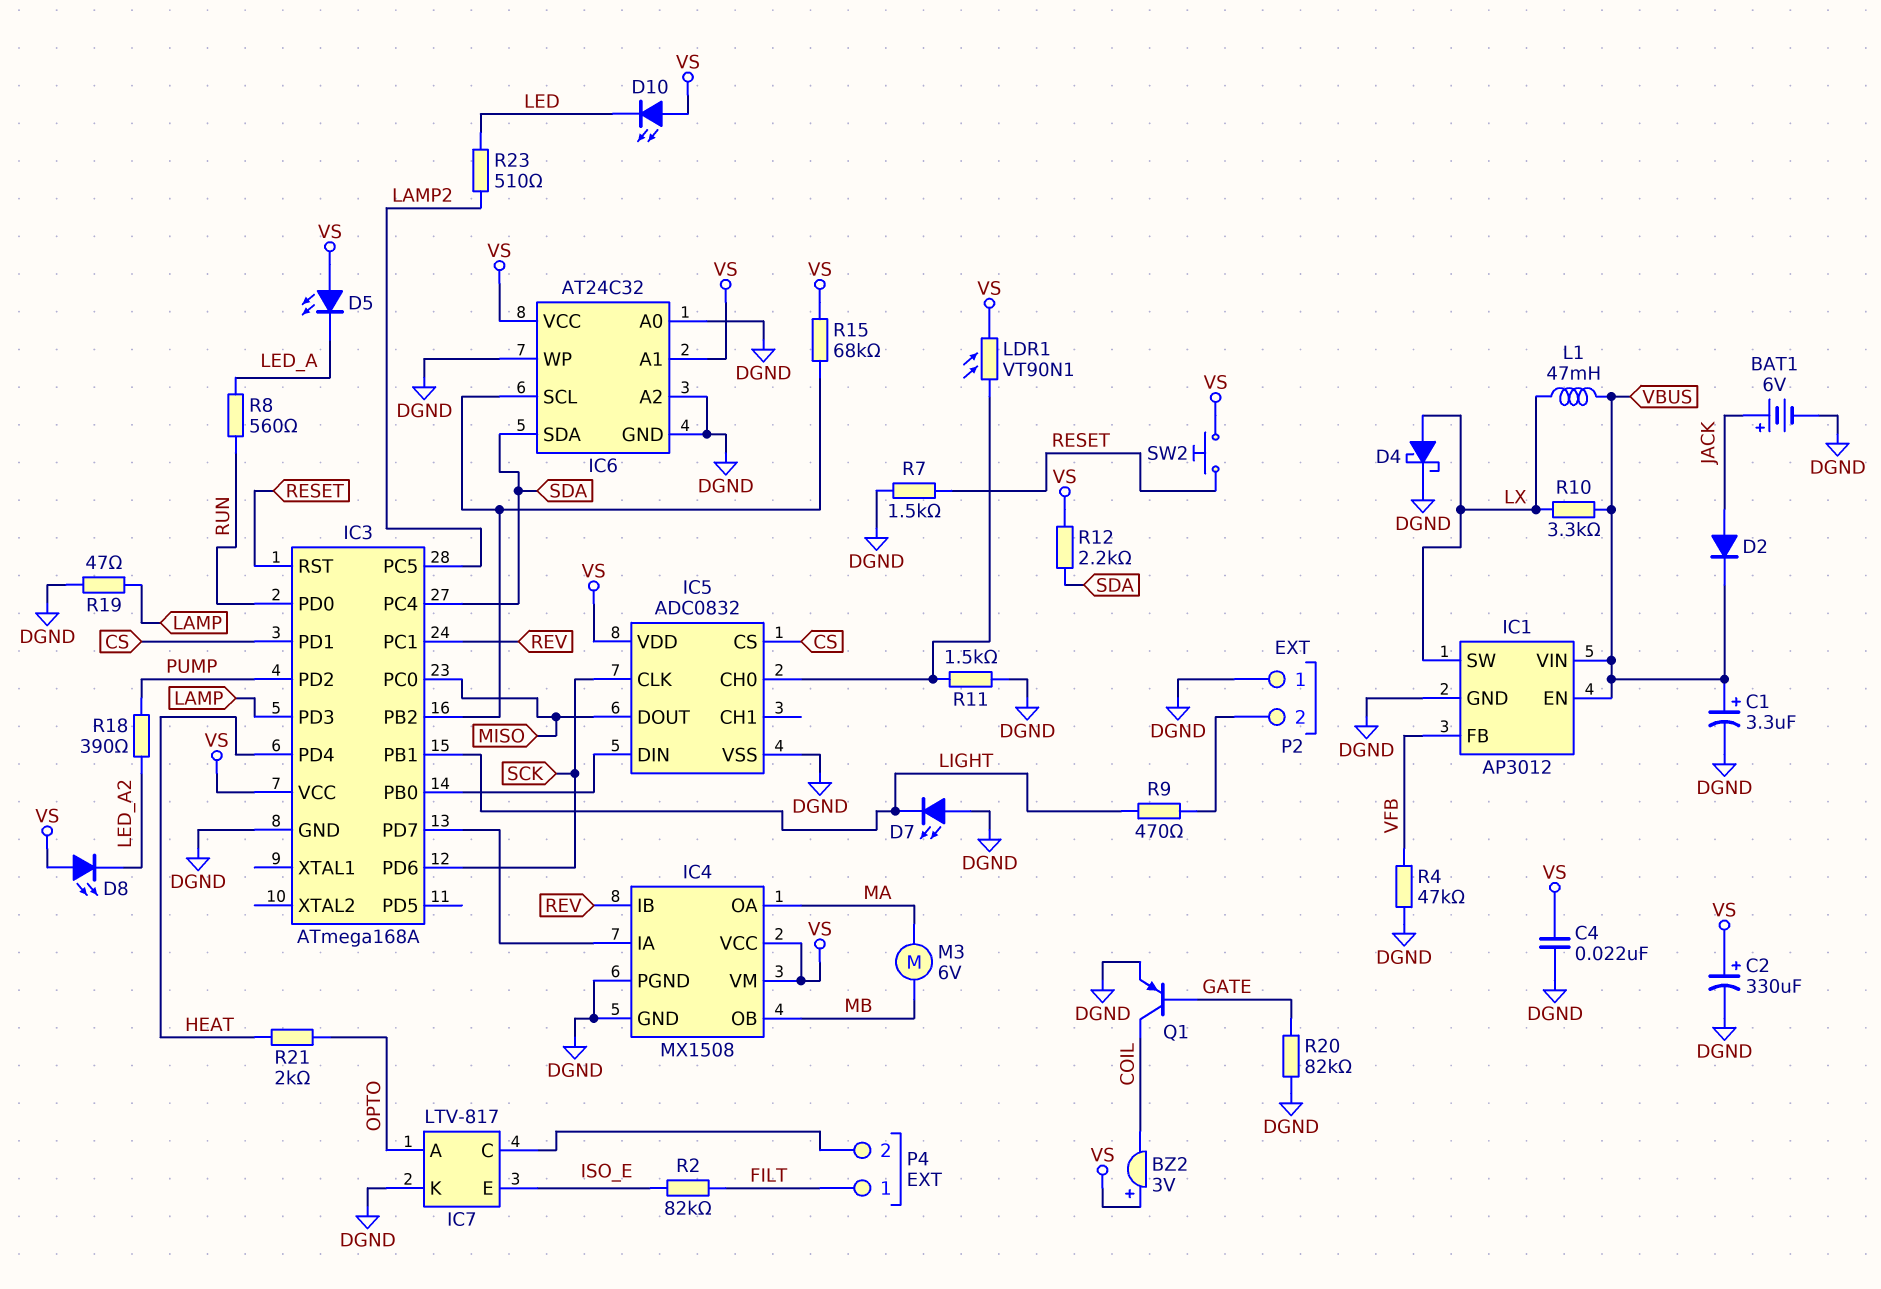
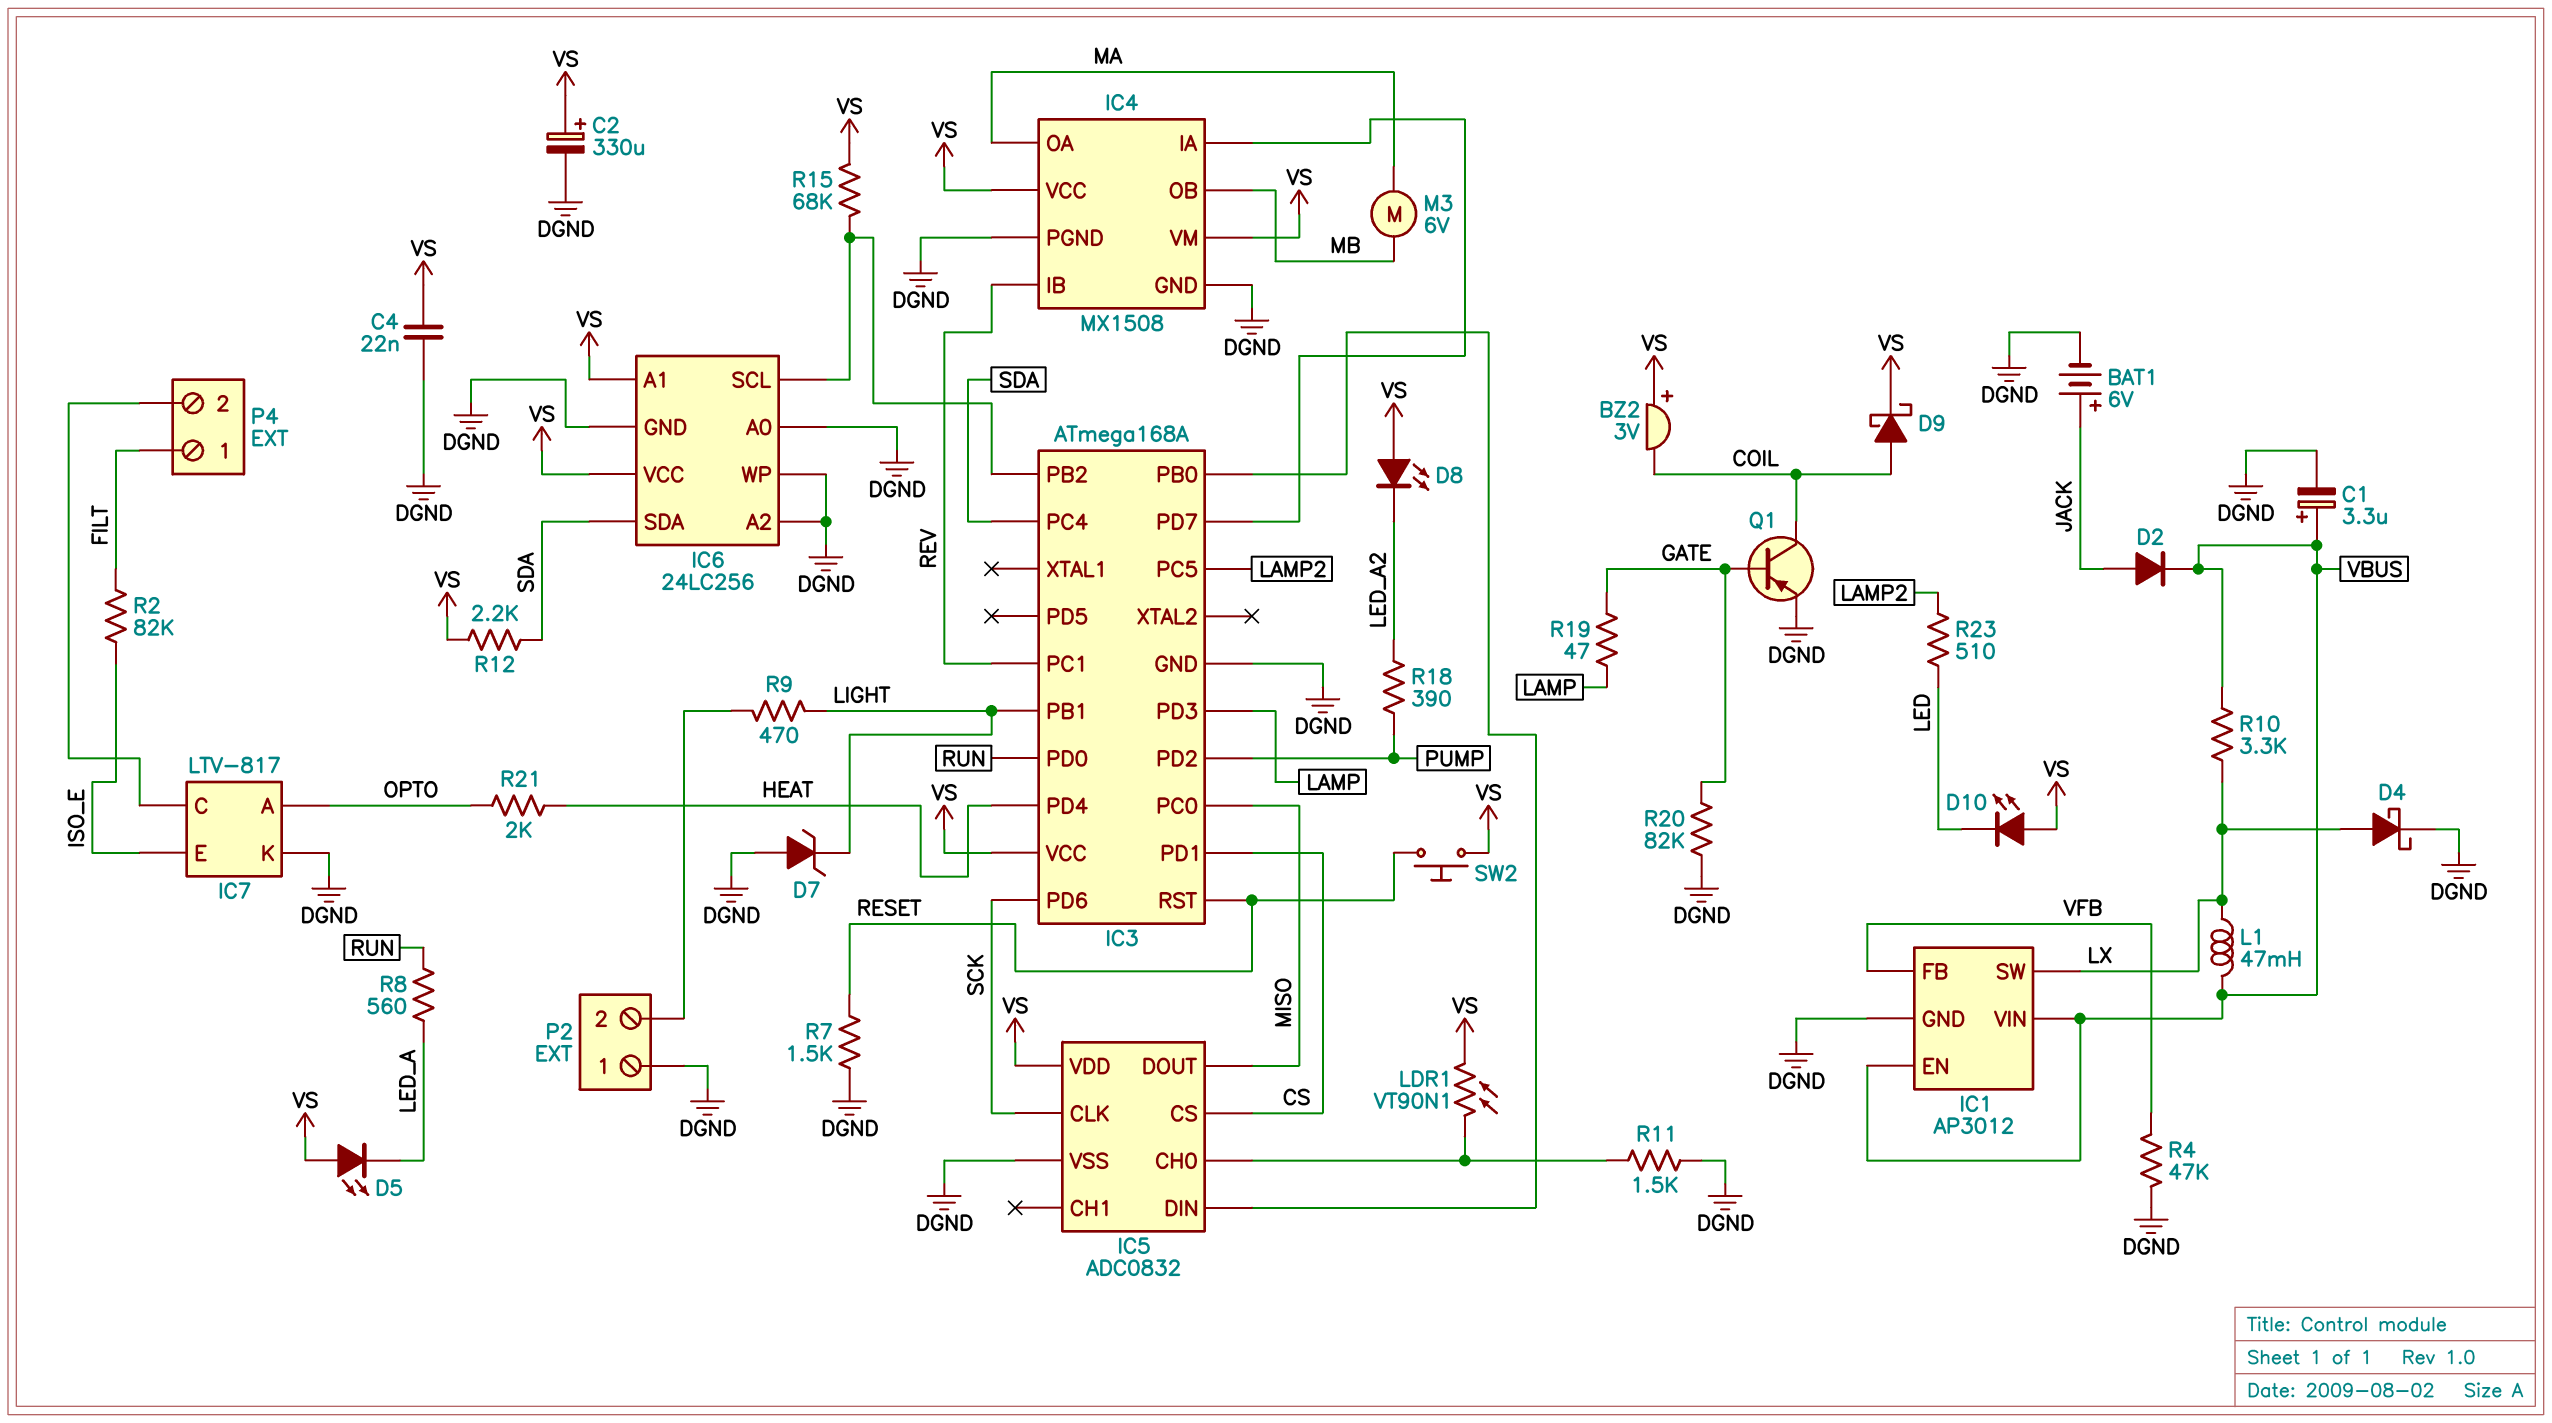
D7: LED (A DGND, K LIGHT) -> zener (A DGND, K LIGHT)
D9: none -> schottky (A COIL, K VS)
IC6: AT24C32 -> 24LC256
R19: 47 (DGND, LAMP) -> 47 (GATE, LAMP)

